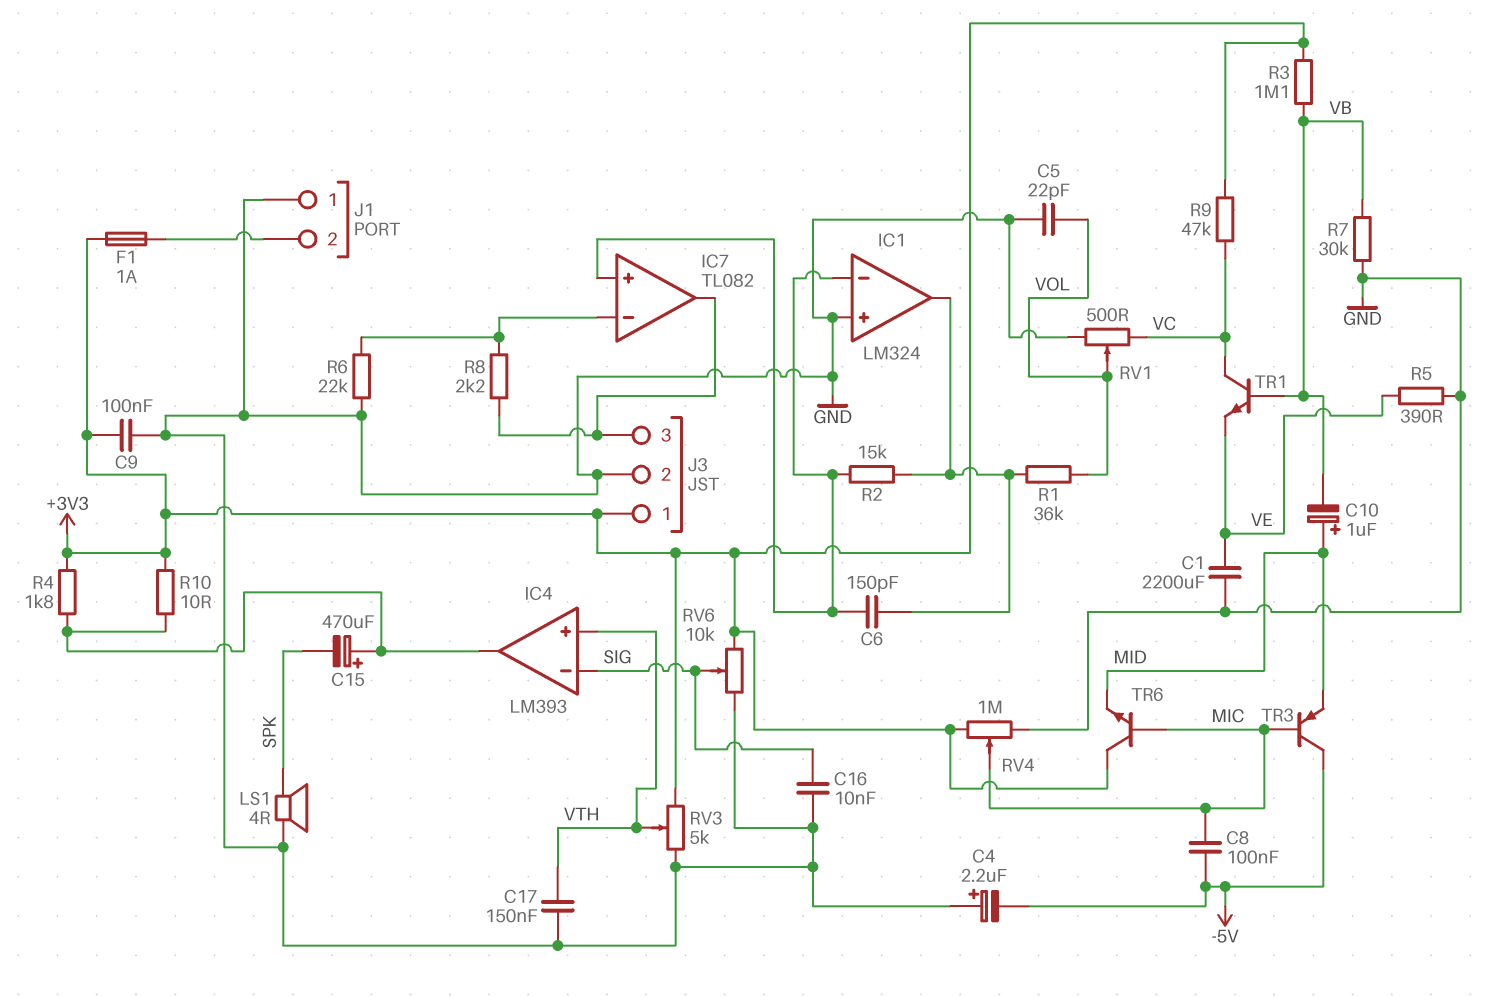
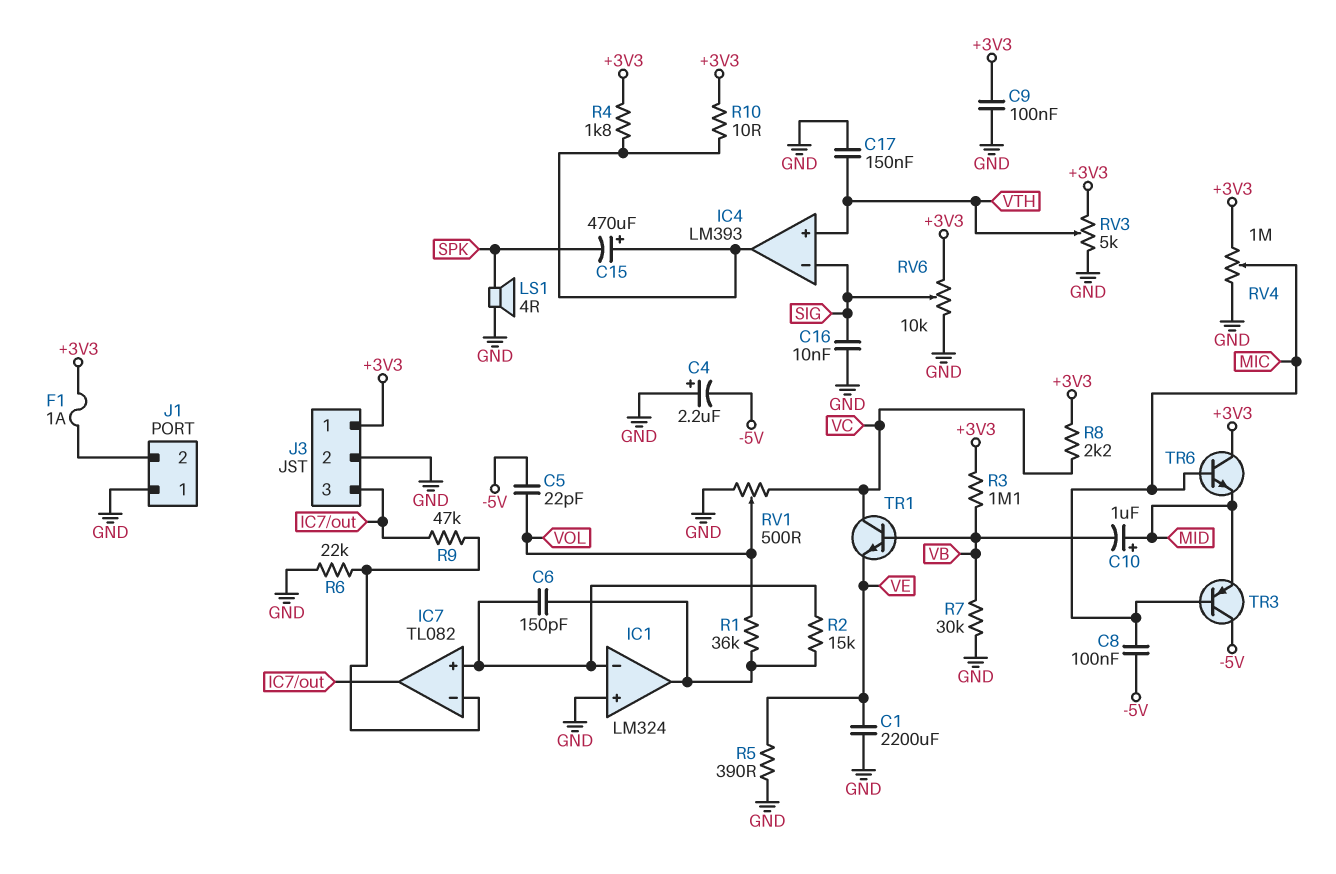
C5: 22pF (GND, VOL) -> 22pF (-5V, VOL)
R8: 2.2k (IC7/in-, IC7/out) -> 2.2k (+3V3, VC)
R9: 47k (+3V3, VC) -> 47k (IC7/in-, IC7/out)

